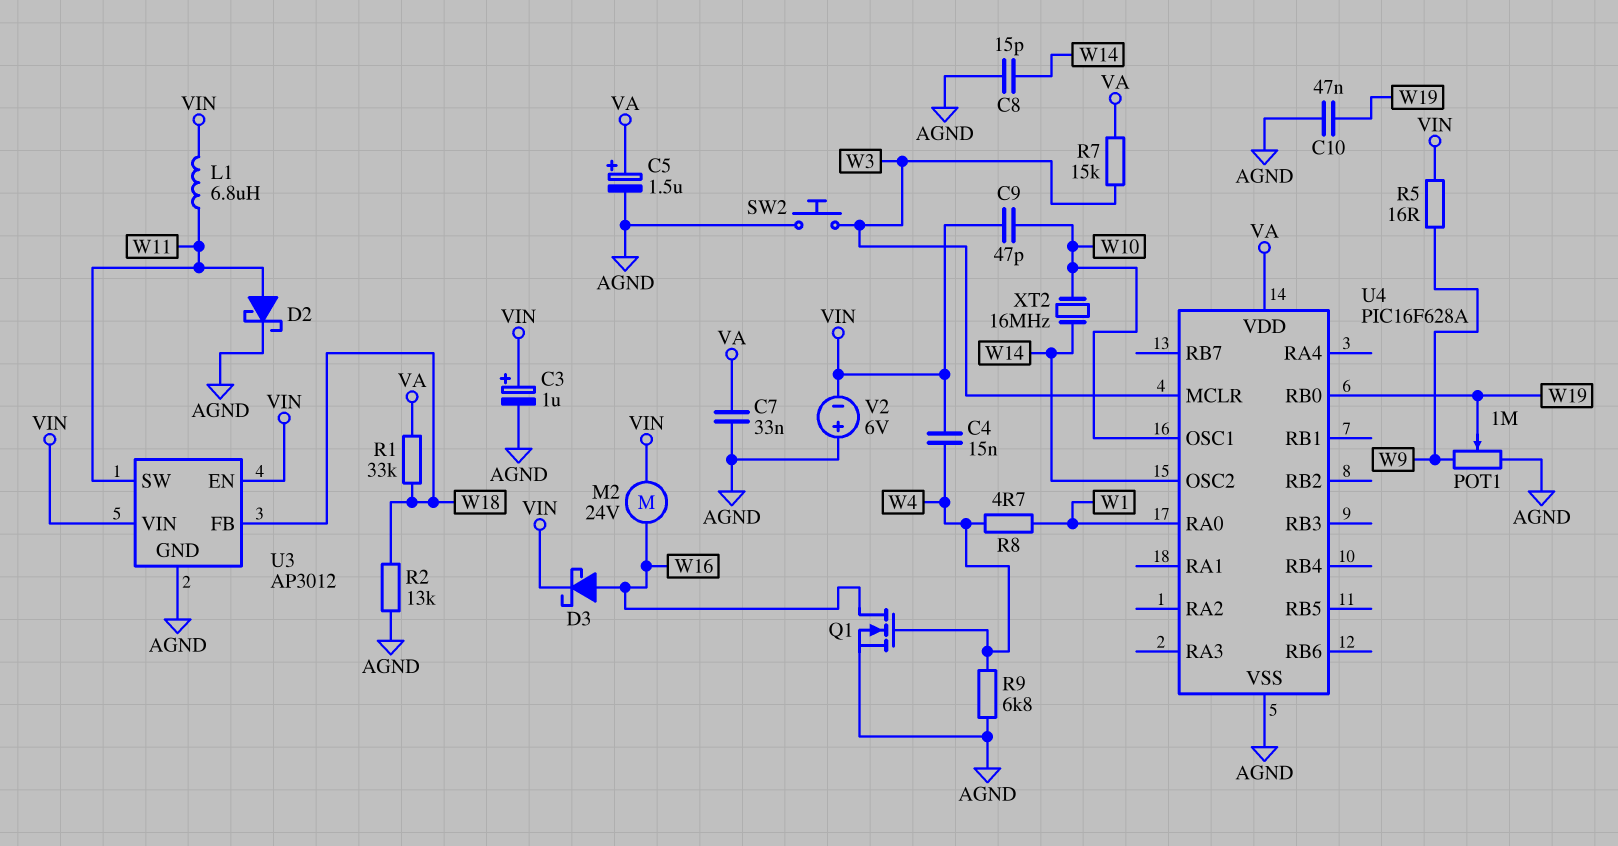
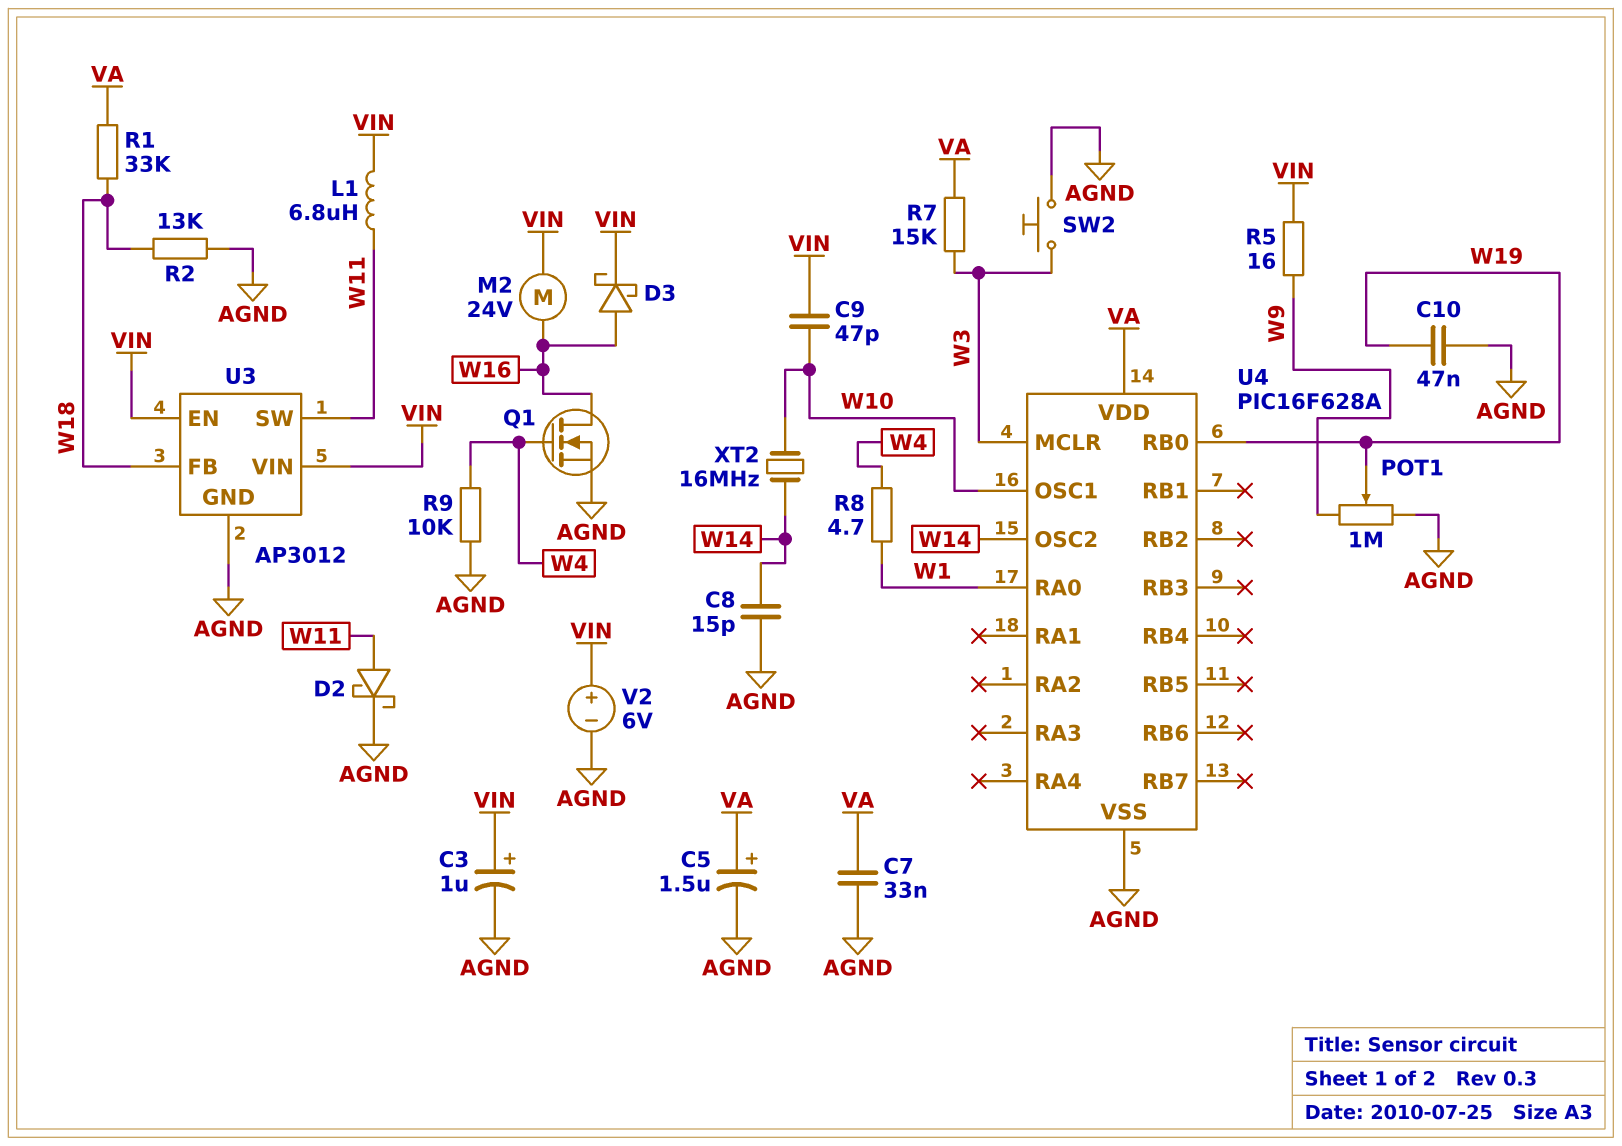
C4: 15nF (VIN, W4) -> none
R9: 6.8k (AGND, W4) -> 10k (AGND, W4)
V2: 6V (plus AGND, minus VIN) -> 6V (plus VIN, minus AGND)

